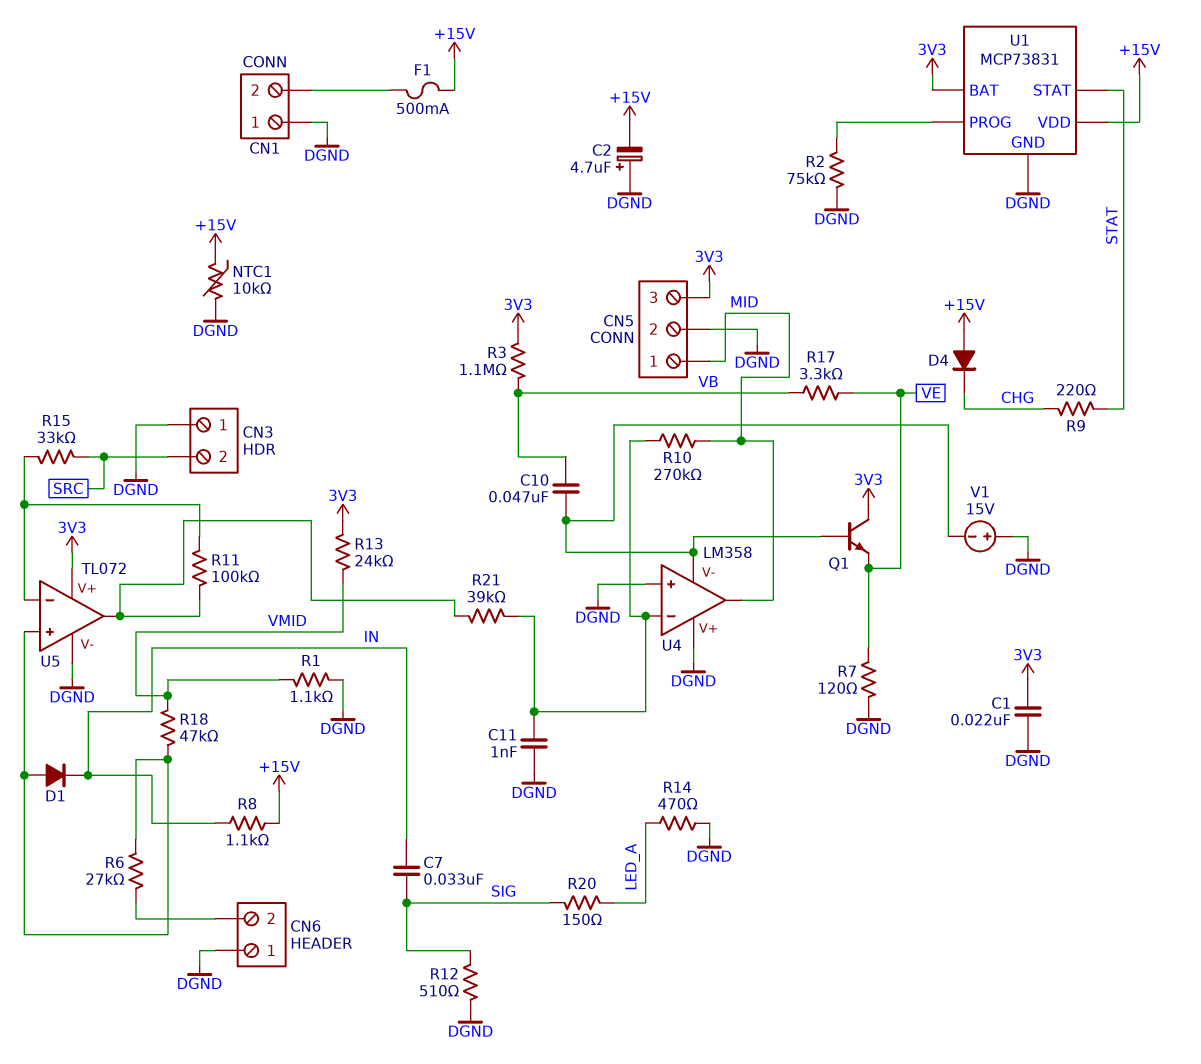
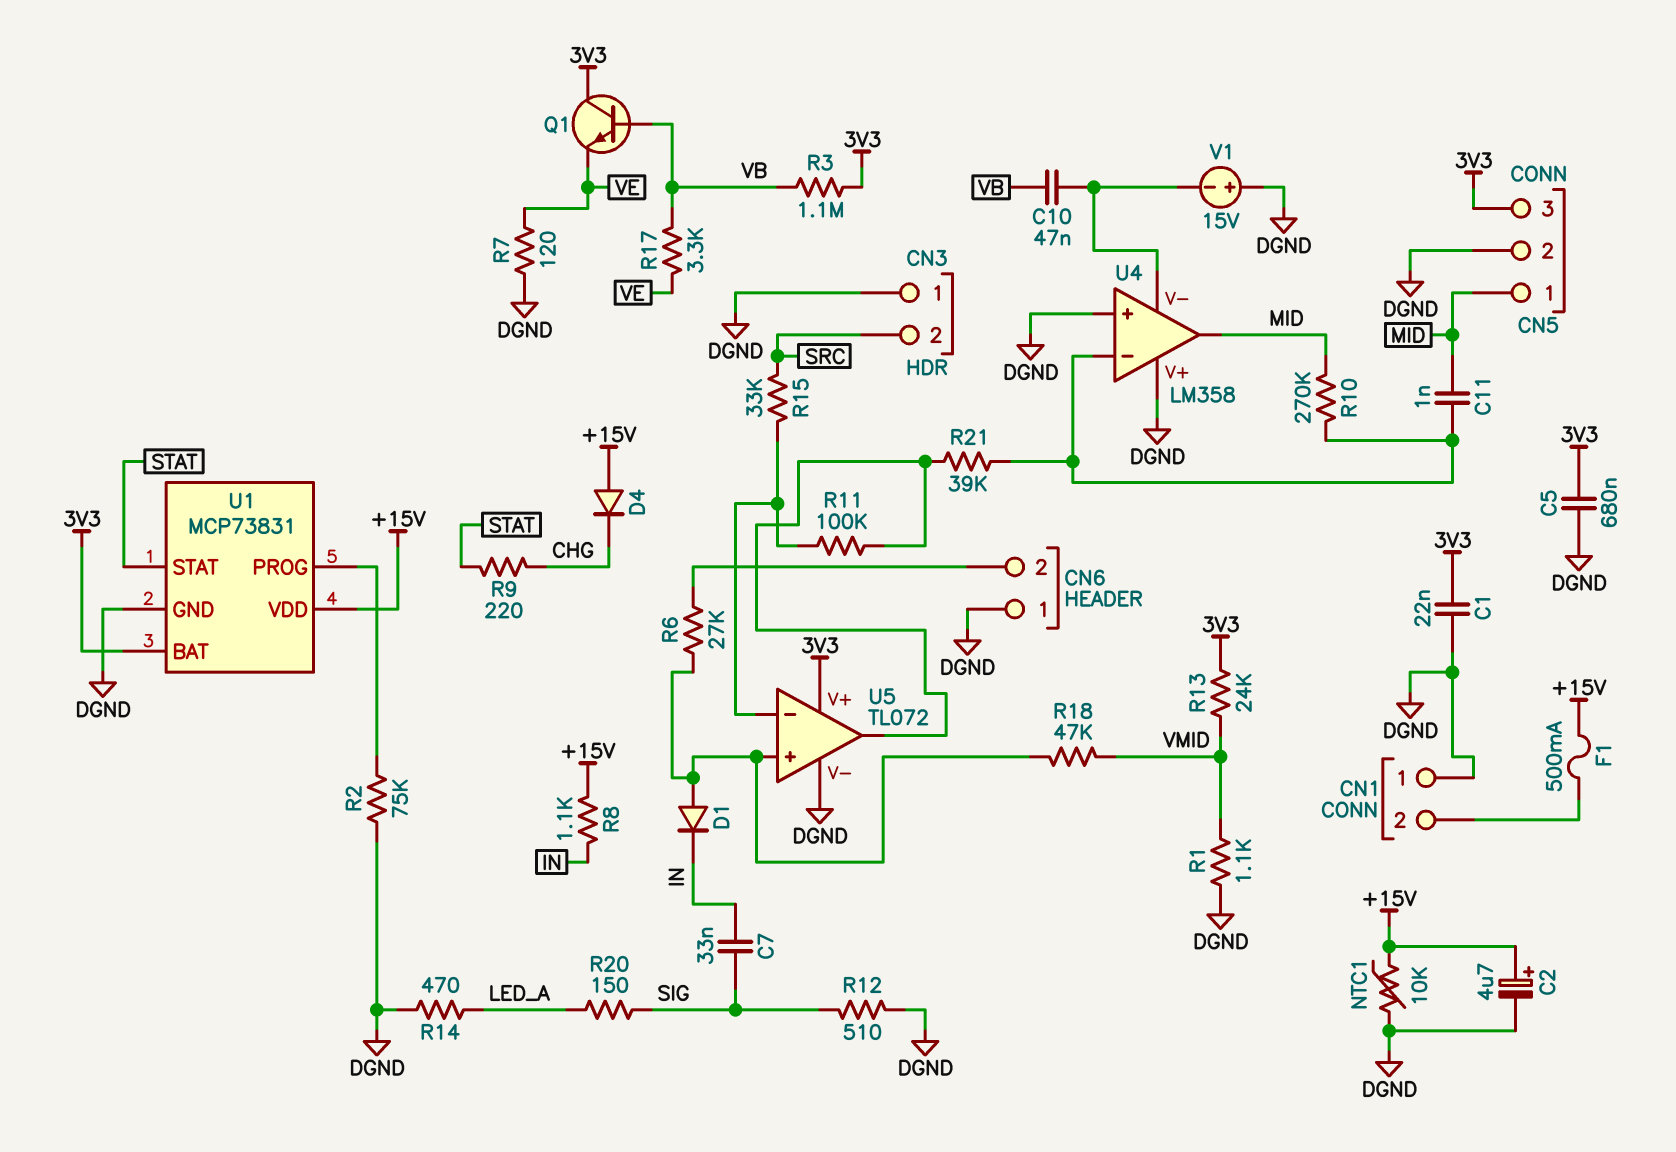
C2: 4.7uF (plus DGND, minus +15V) -> 4.7uF (plus +15V, minus DGND)
C5: none -> 680nF (3V3, DGND)
C11: 1nF (DGND, U4/in-) -> 1nF (MID, U4/in-)
Q1: NPN (B U4/V-, C 3V3, E VE) -> NPN (B VB, C 3V3, E VE)

